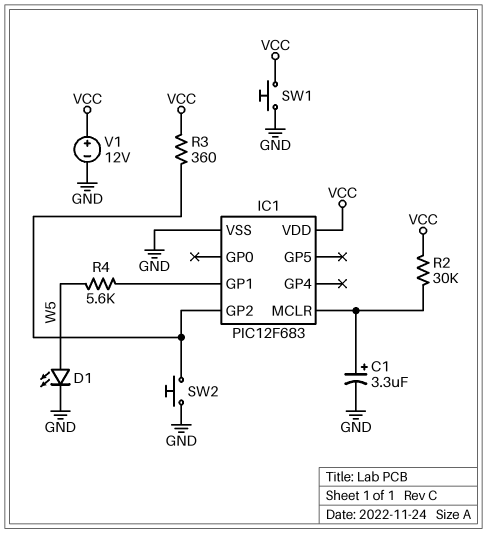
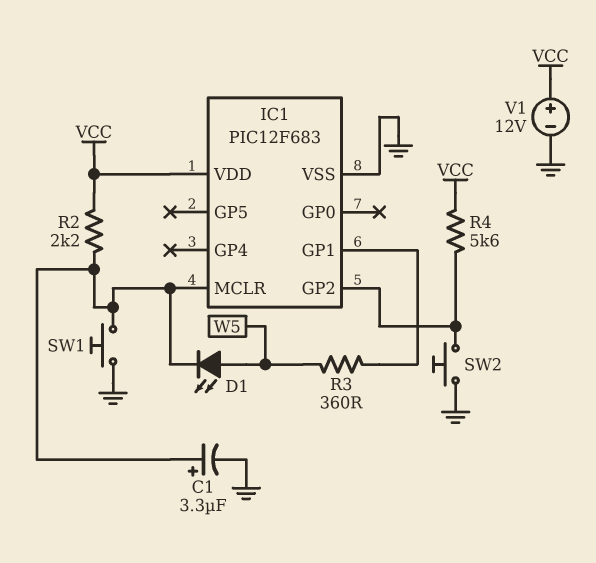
D1: LED (A W5, K GND) -> LED (A W5, K IC1/MCLR)
R2: 30k (IC1/MCLR, VCC) -> 2.2k (IC1/MCLR, VCC)
R3: 360 (IC1/GP2, VCC) -> 360 (IC1/GP1, W5)
R4: 5.6k (IC1/GP1, W5) -> 5.6k (IC1/GP2, VCC)
SW1: button (GND, VCC) -> button (GND, IC1/MCLR)

